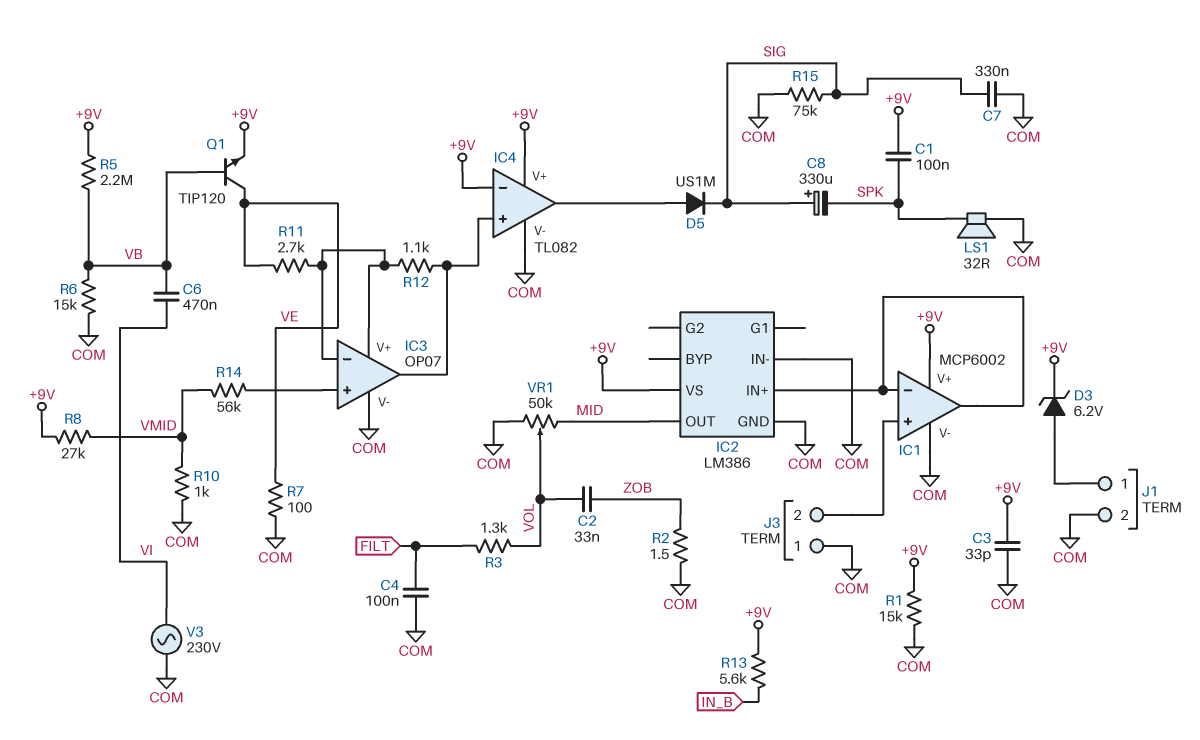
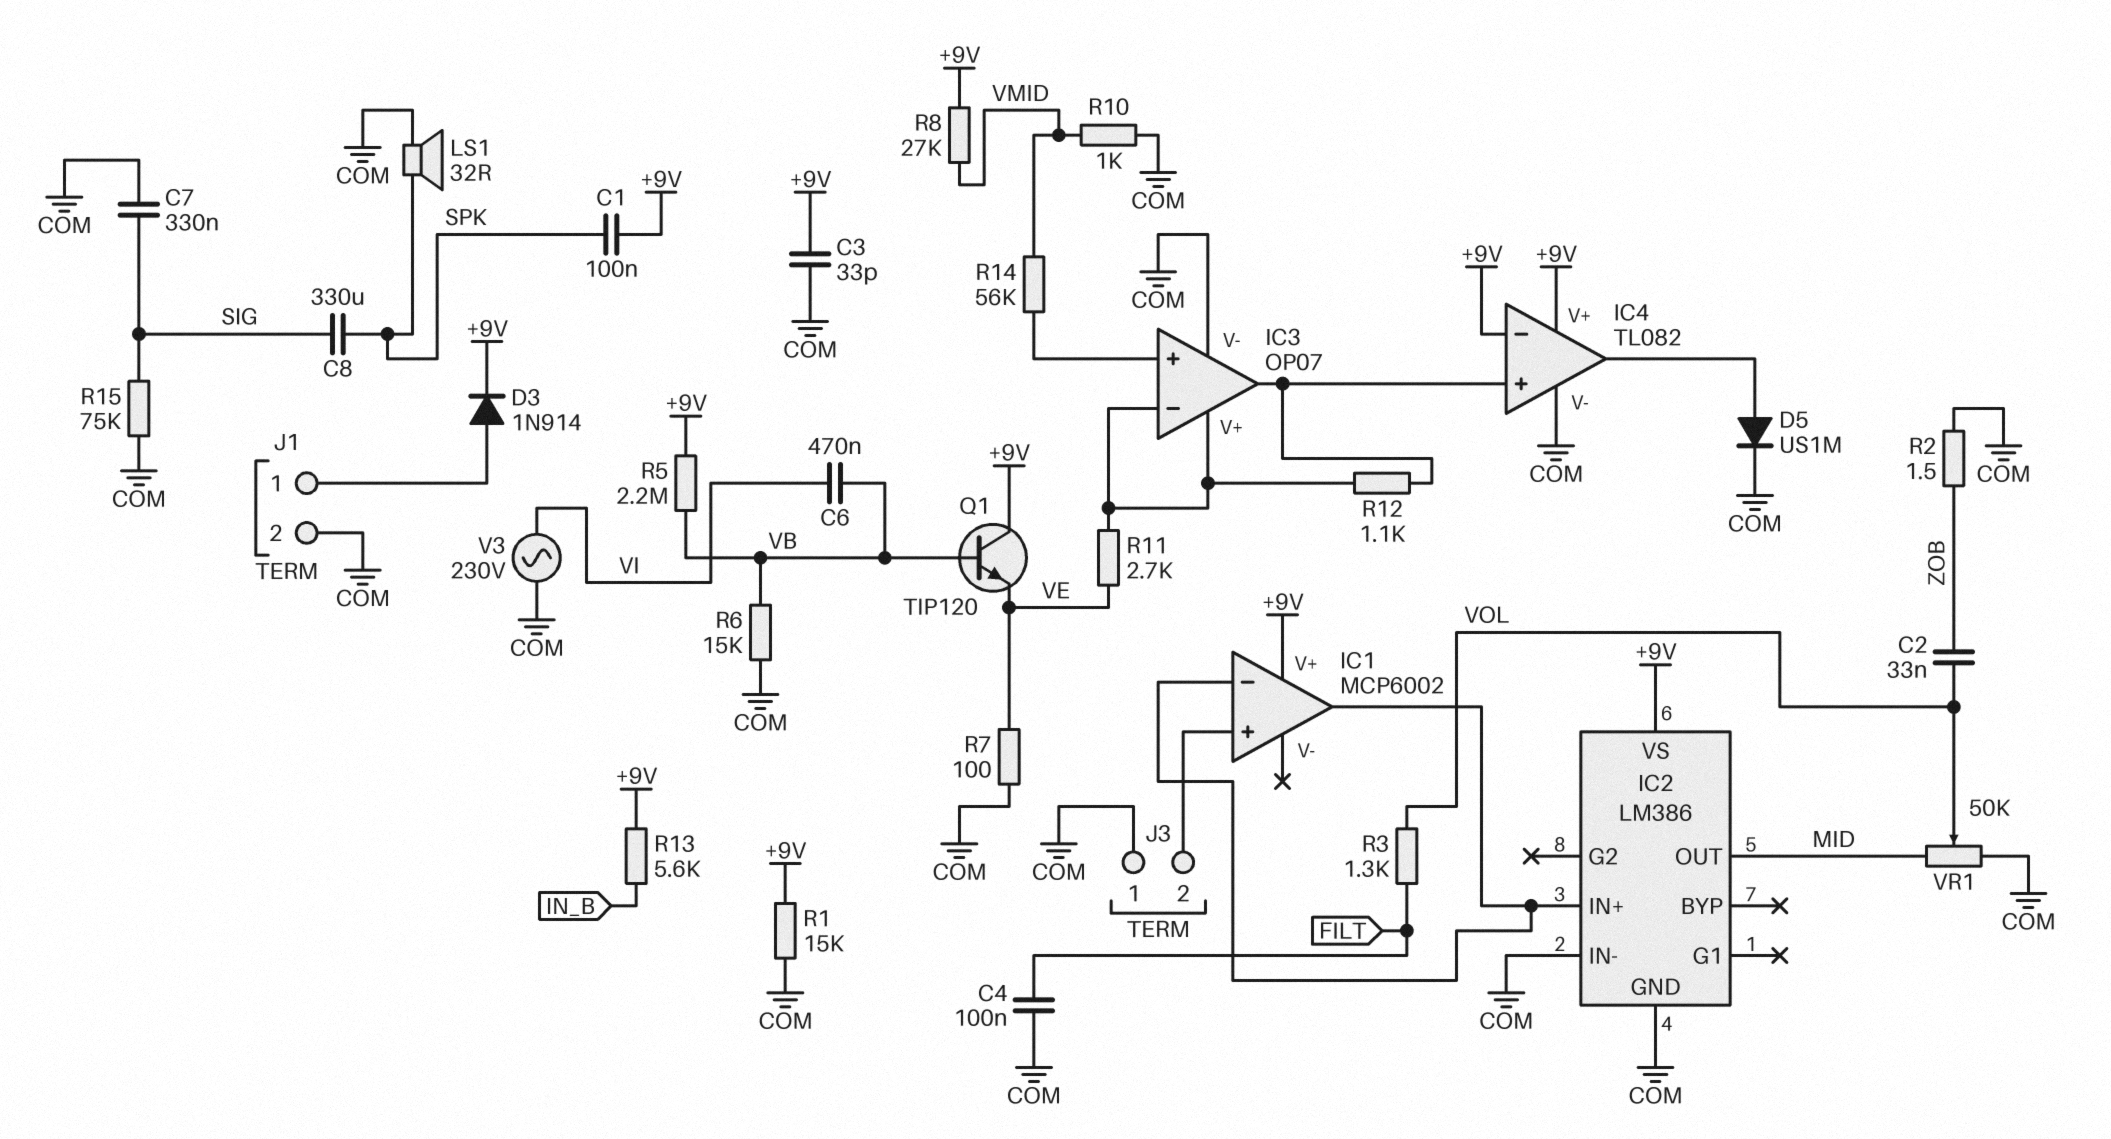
C8: 330uF (plus SIG, minus SPK) -> 330uF (SIG, SPK)
D3: zener 6.2V (A J1/1, K +9V) -> diode 1N914 (A J1/1, K +9V)
D5: diode US1M (A IC4/out, K SIG) -> diode US1M (A IC4/out, K COM)
IC1 pin V-: COM -> none
Q1: NPN TIP120 (B VB, C VE, E +9V) -> NPN TIP120 (B VB, C +9V, E VE)

